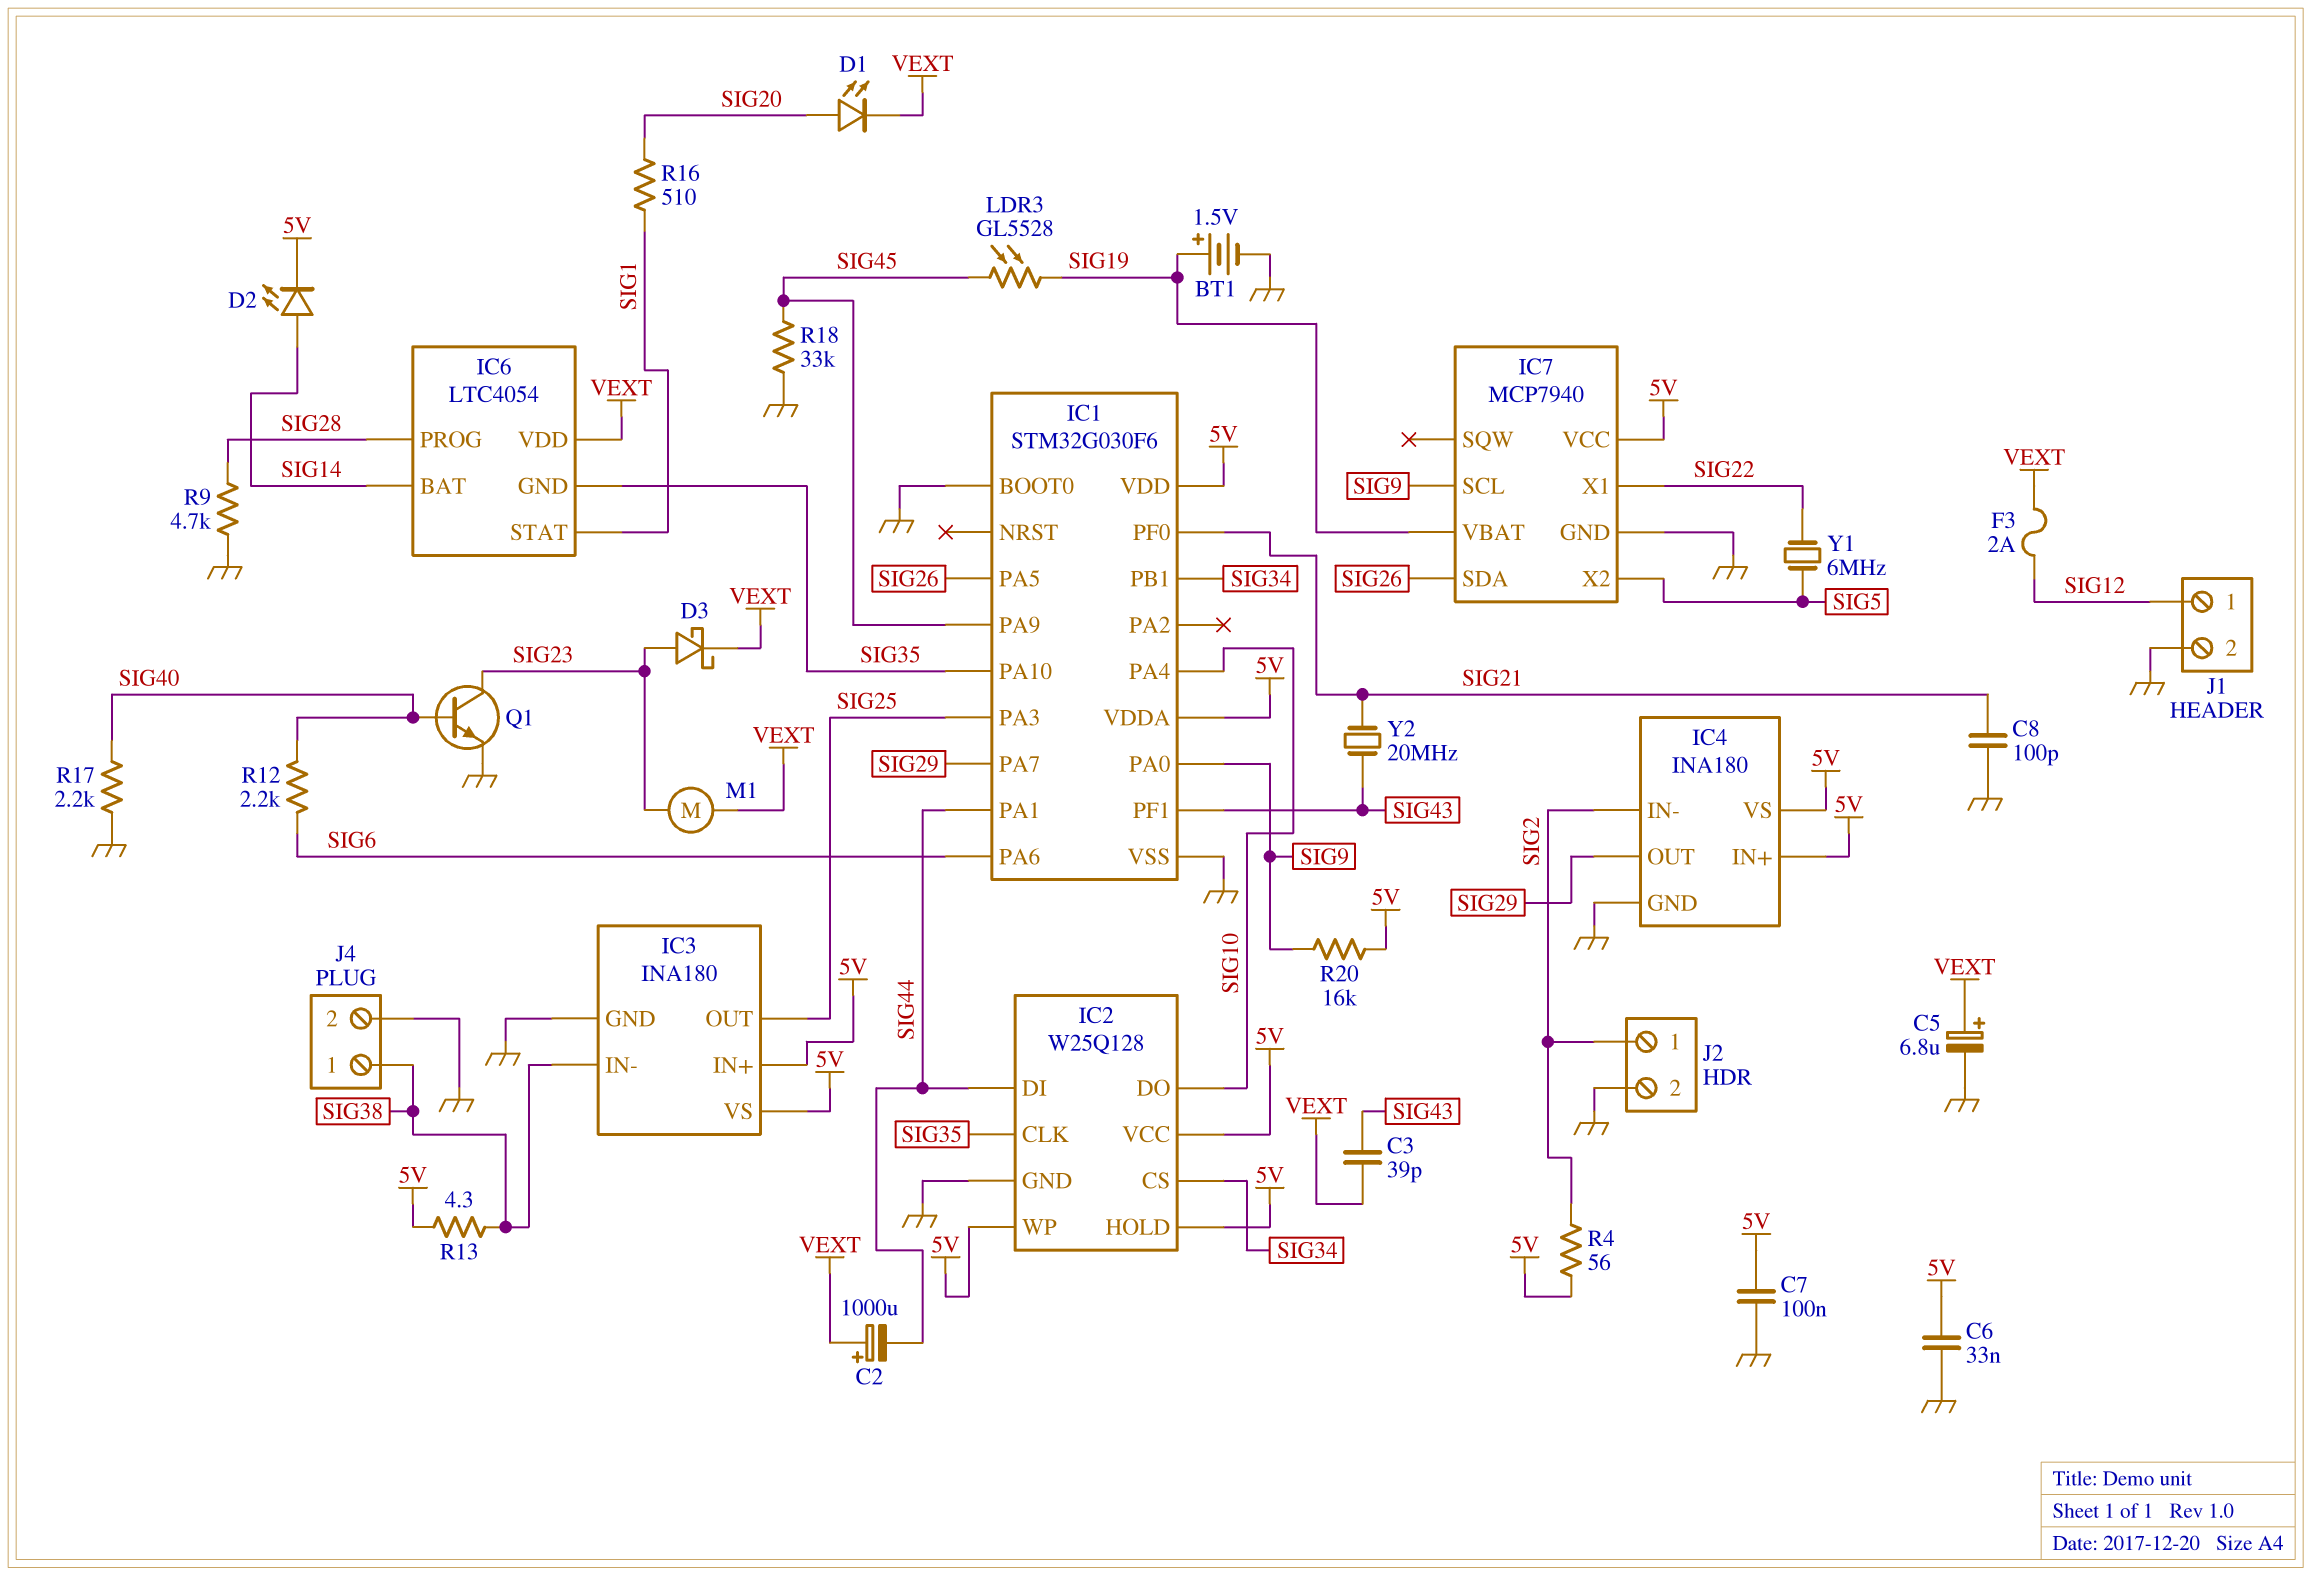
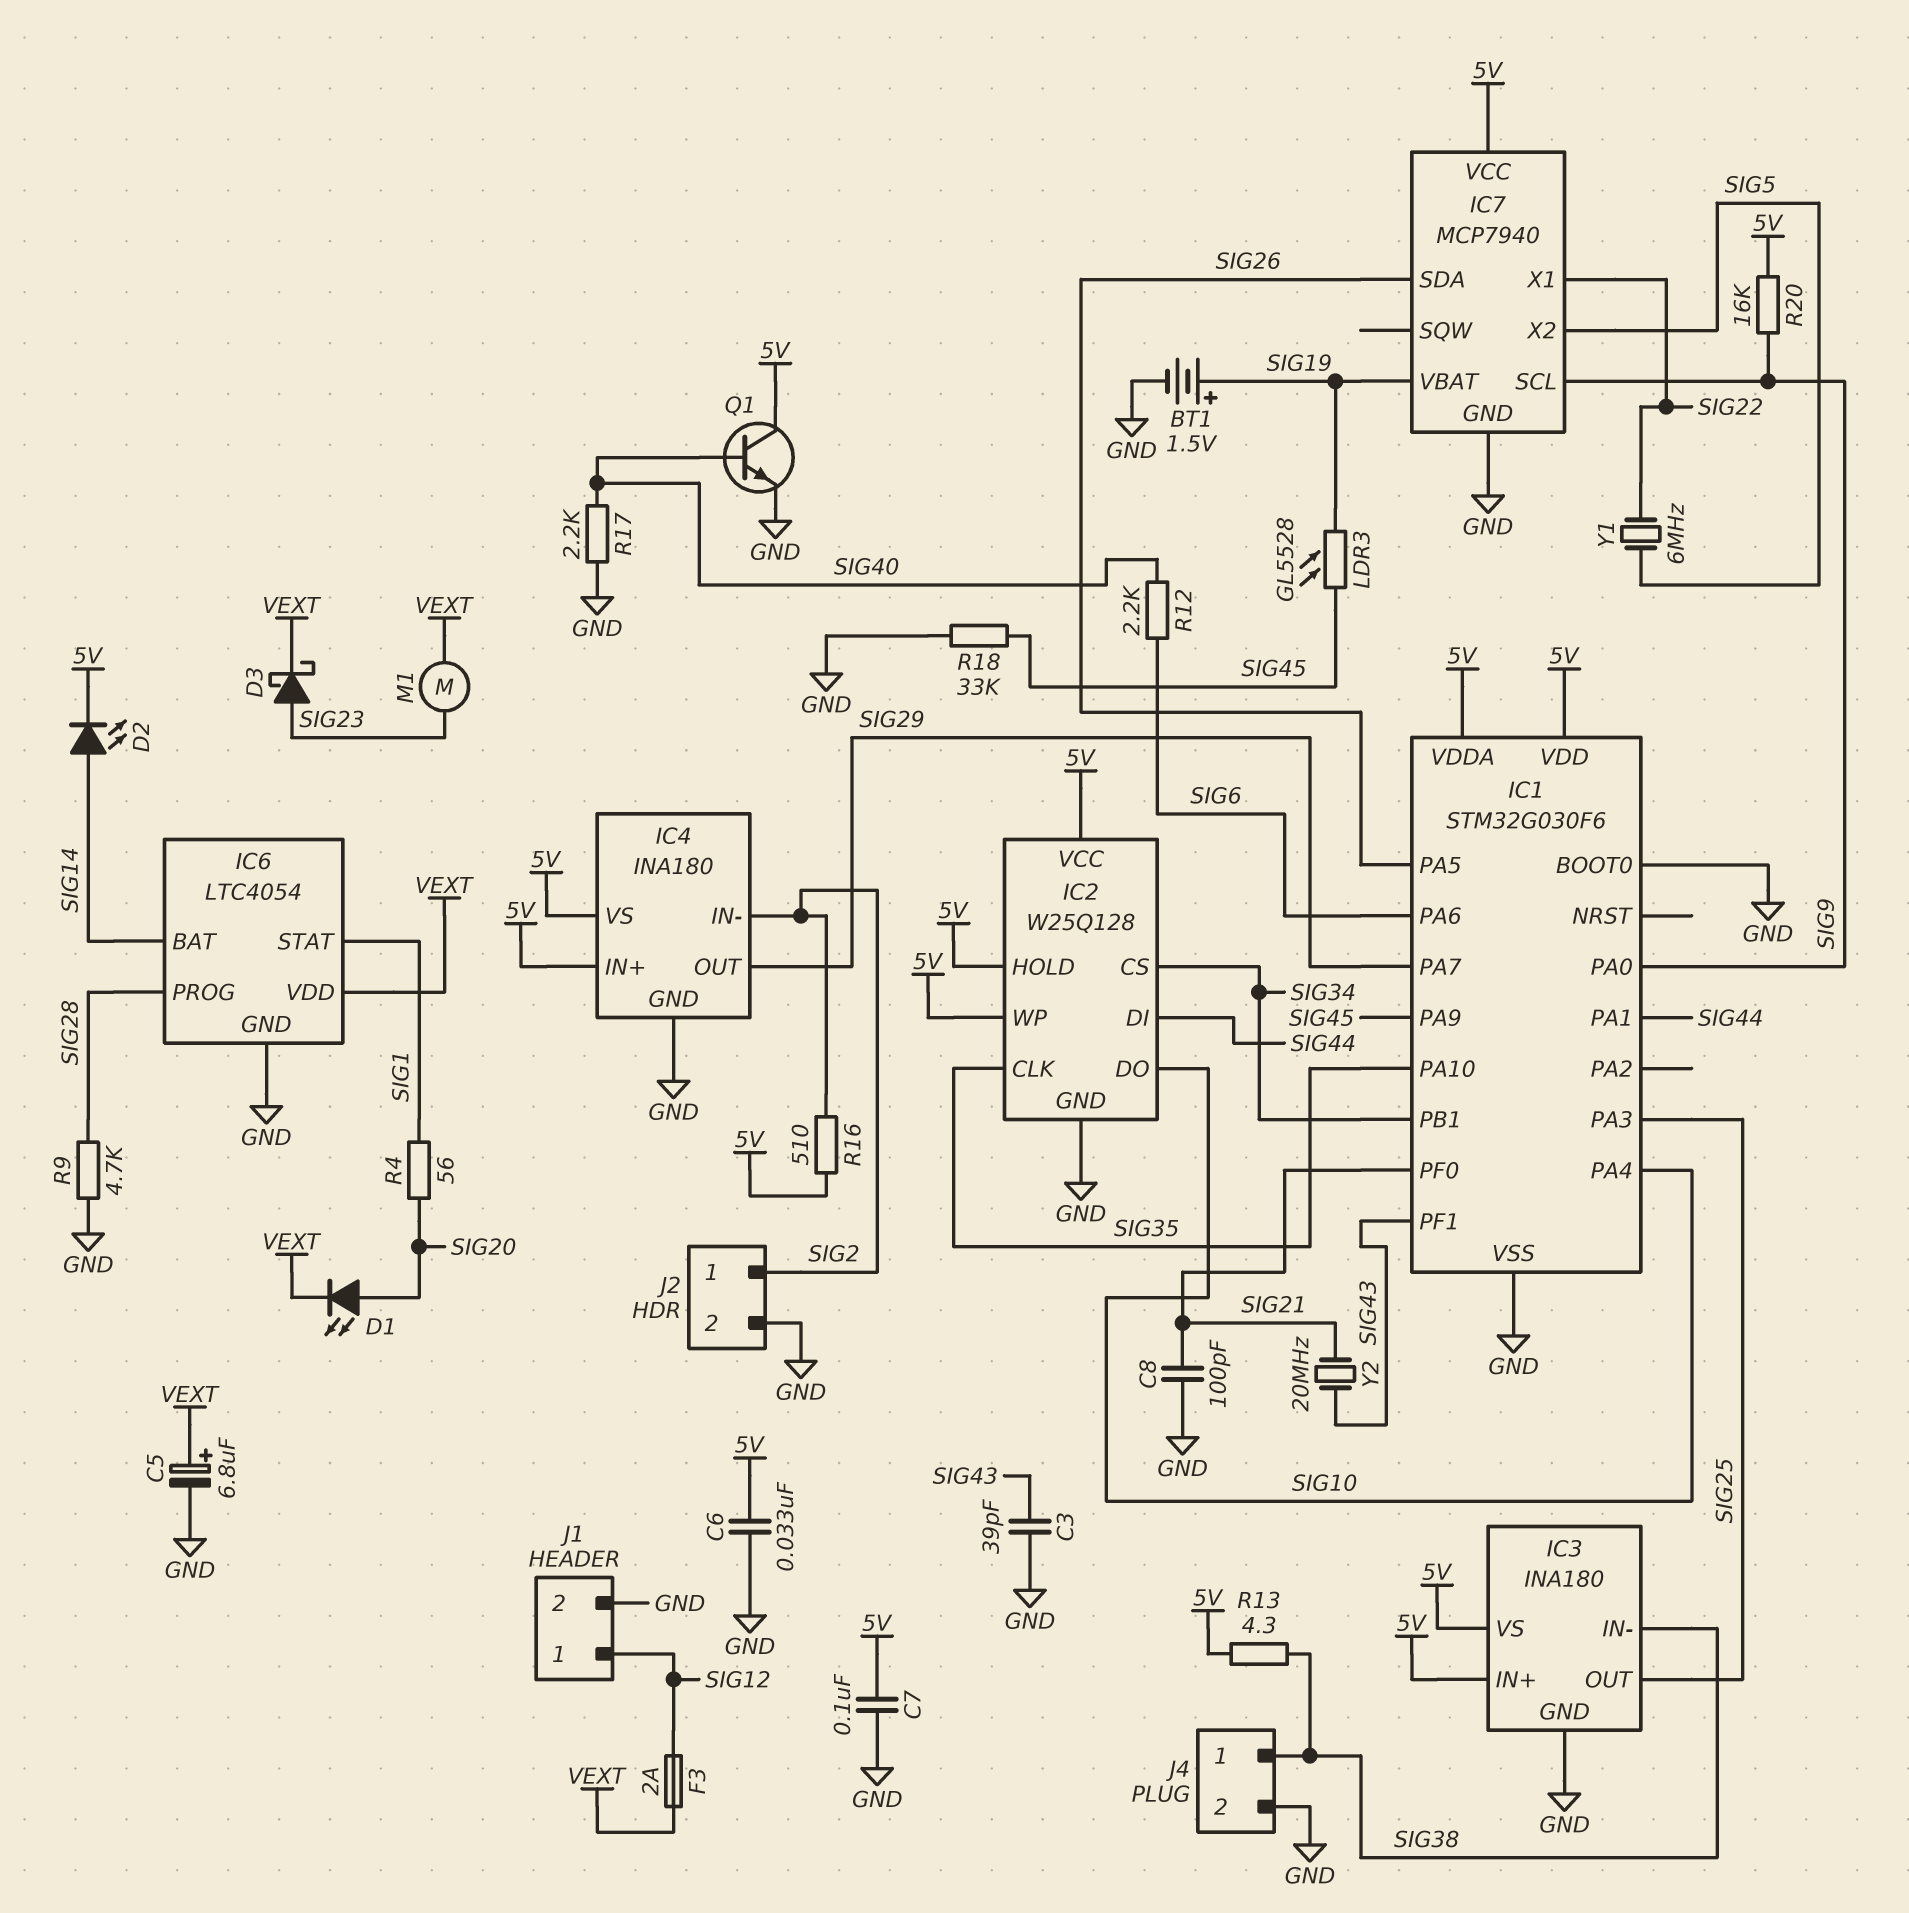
C2: 1000uF (plus VEXT, minus SIG44) -> none
C3: 39pF (SIG43, VEXT) -> 39pF (GND, SIG43)
IC6 pin GND: SIG35 -> GND
Q1: NPN (B SIG40, C SIG23, E GND) -> NPN (B SIG40, C 5V, E GND)
R4: 56 (5V, SIG2) -> 56 (SIG1, SIG20)
R16: 510 (SIG1, SIG20) -> 510 (5V, SIG2)

